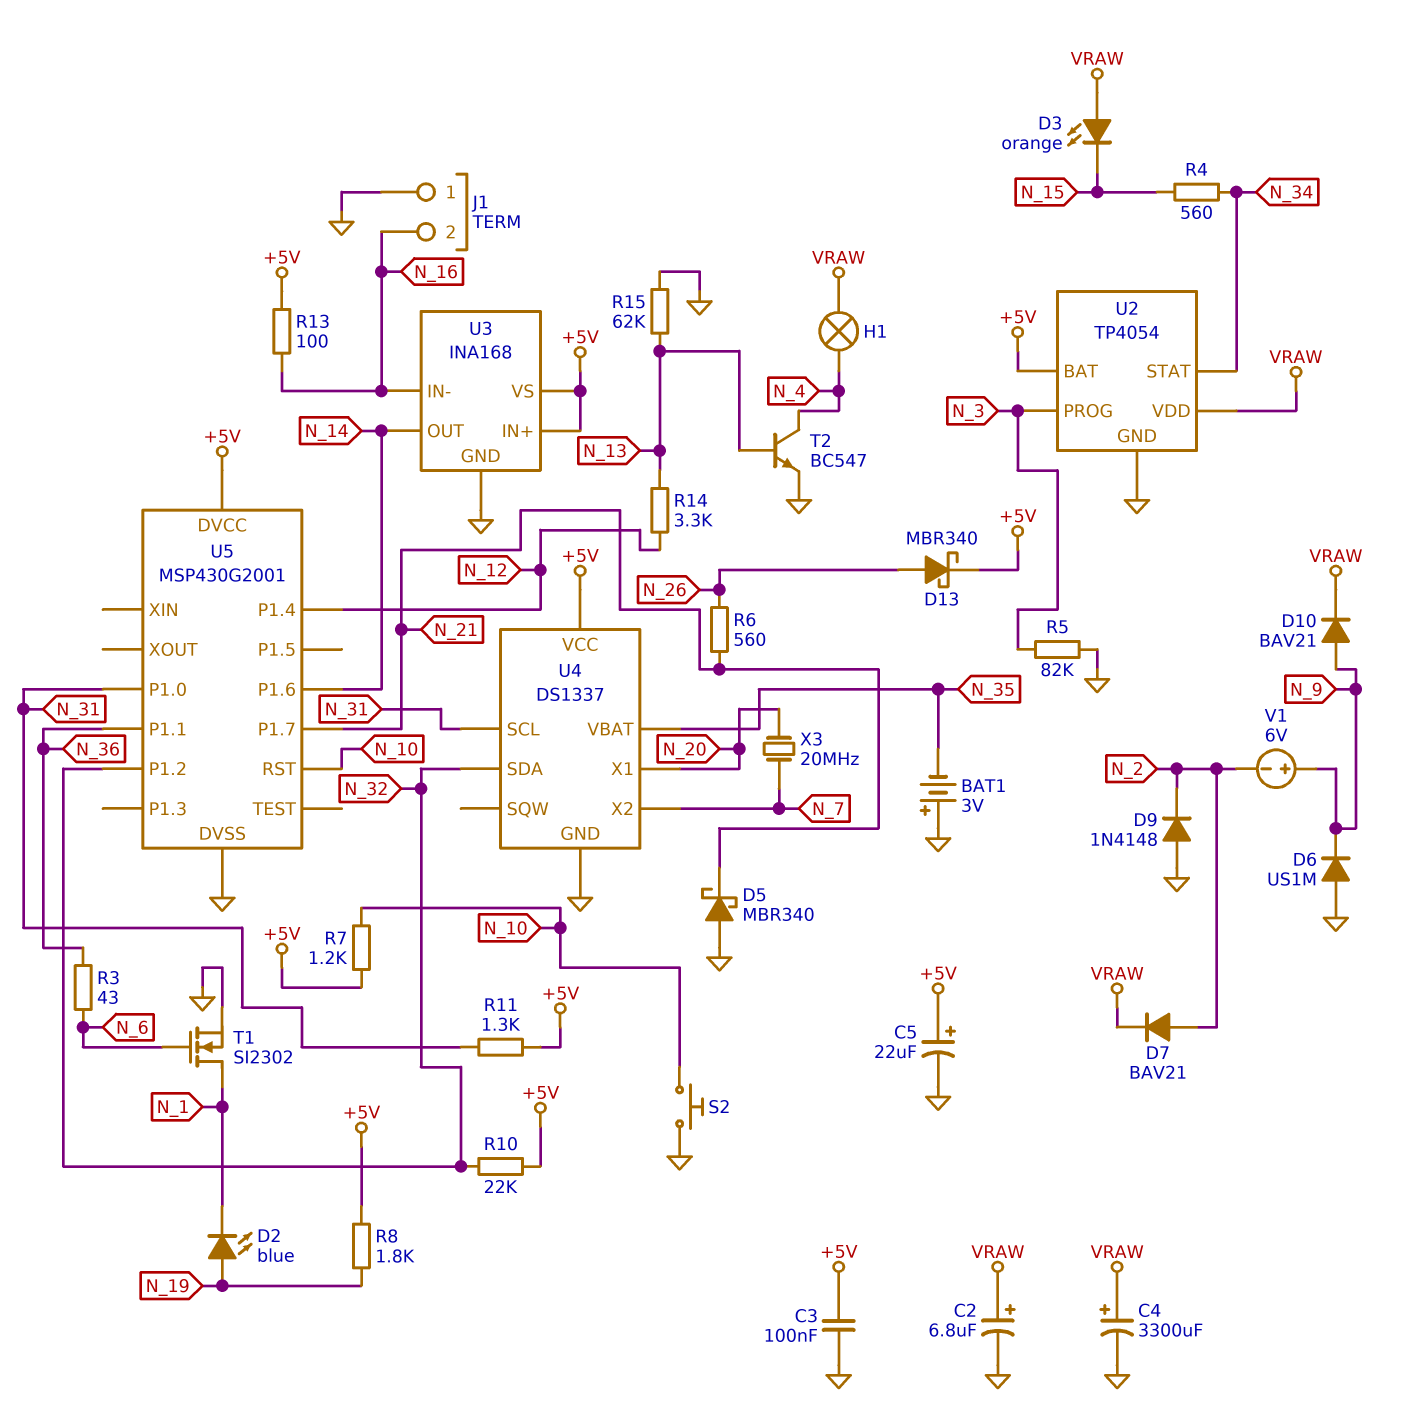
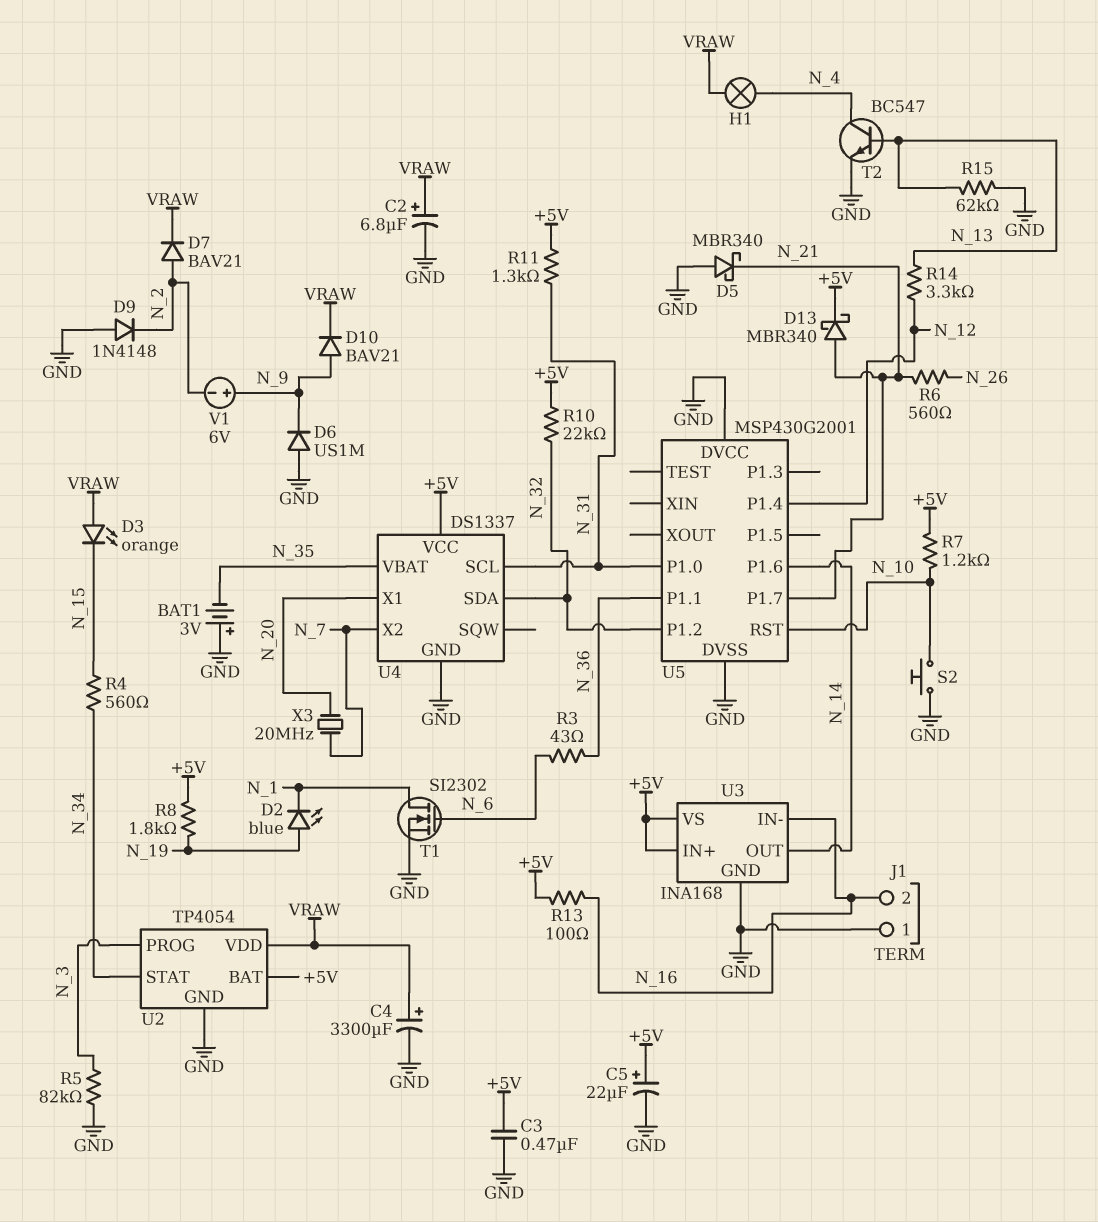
C3: 100nF (+5V, GND) -> 470nF (+5V, GND)
D13: schottky MBR340 (A N_26, K +5V) -> schottky MBR340 (A N_21, K +5V)
U5 pin DVCC: +5V -> GND

